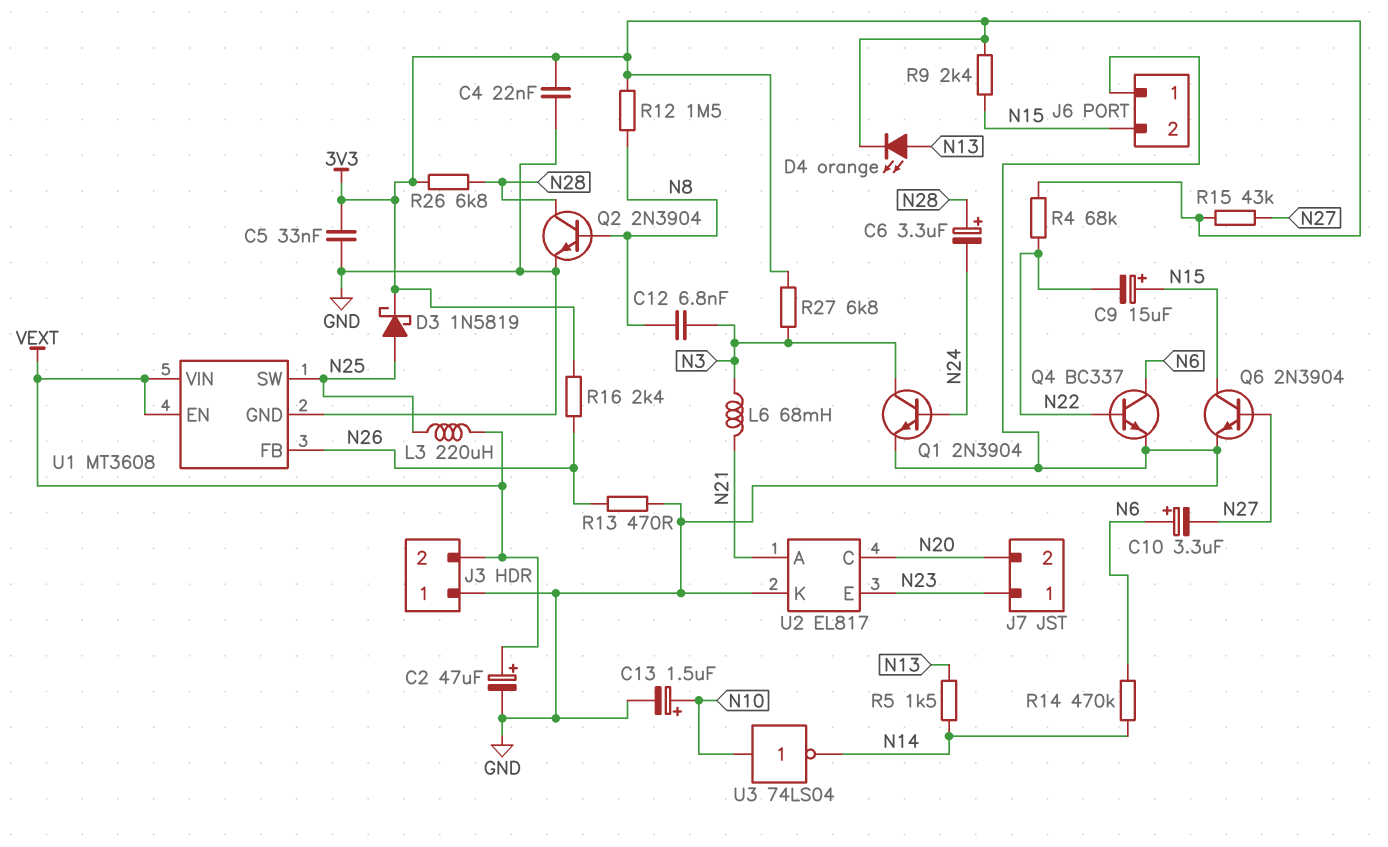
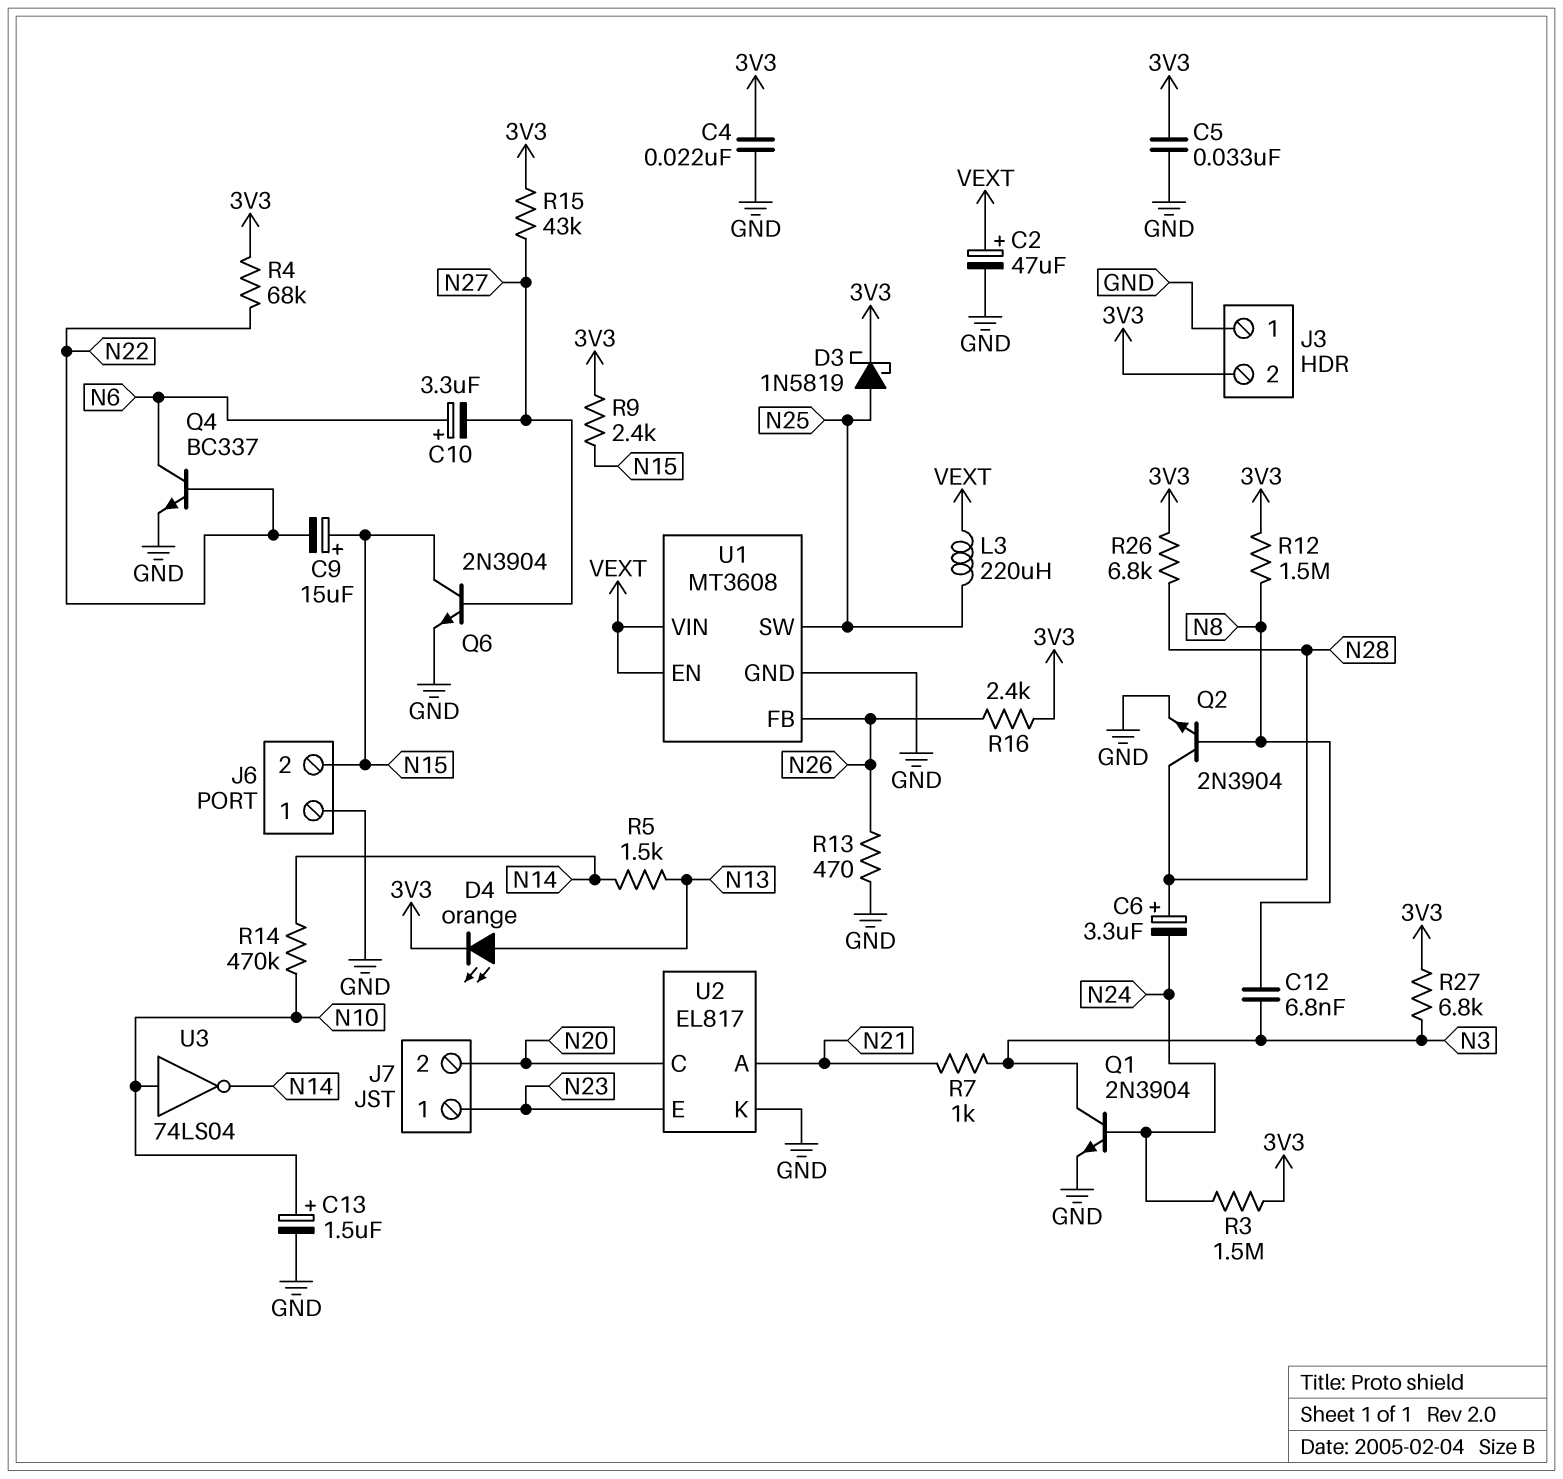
J3 pin 2: VEXT -> 3V3
L6: 68mH (N3, N21) -> none
R3: none -> 1.5M (3V3, N24)
R7: none -> 1k (N3, N21)
R14: 470k (N6, N14) -> 470k (N10, N14)

